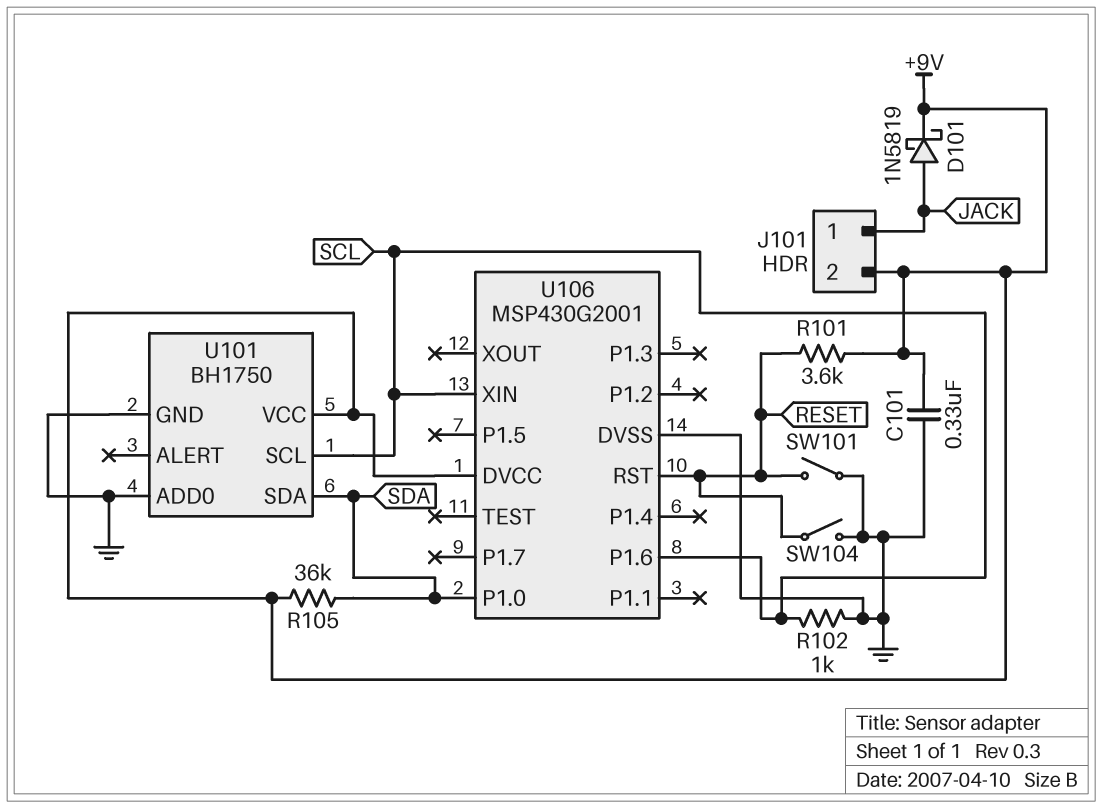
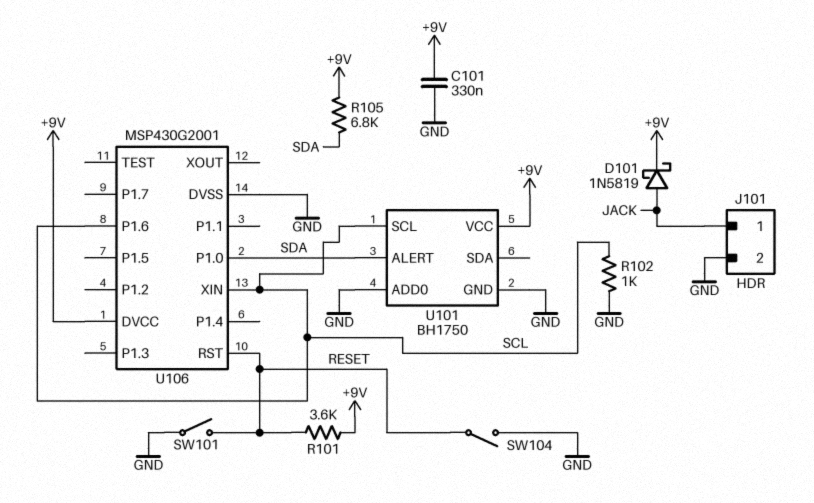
J101 pin 2: +9V -> GND
R105: 36k (+9V, SDA) -> 6.8k (+9V, SDA)
U101 pin ALERT: none -> SDA
U101 pin SDA: SDA -> none

